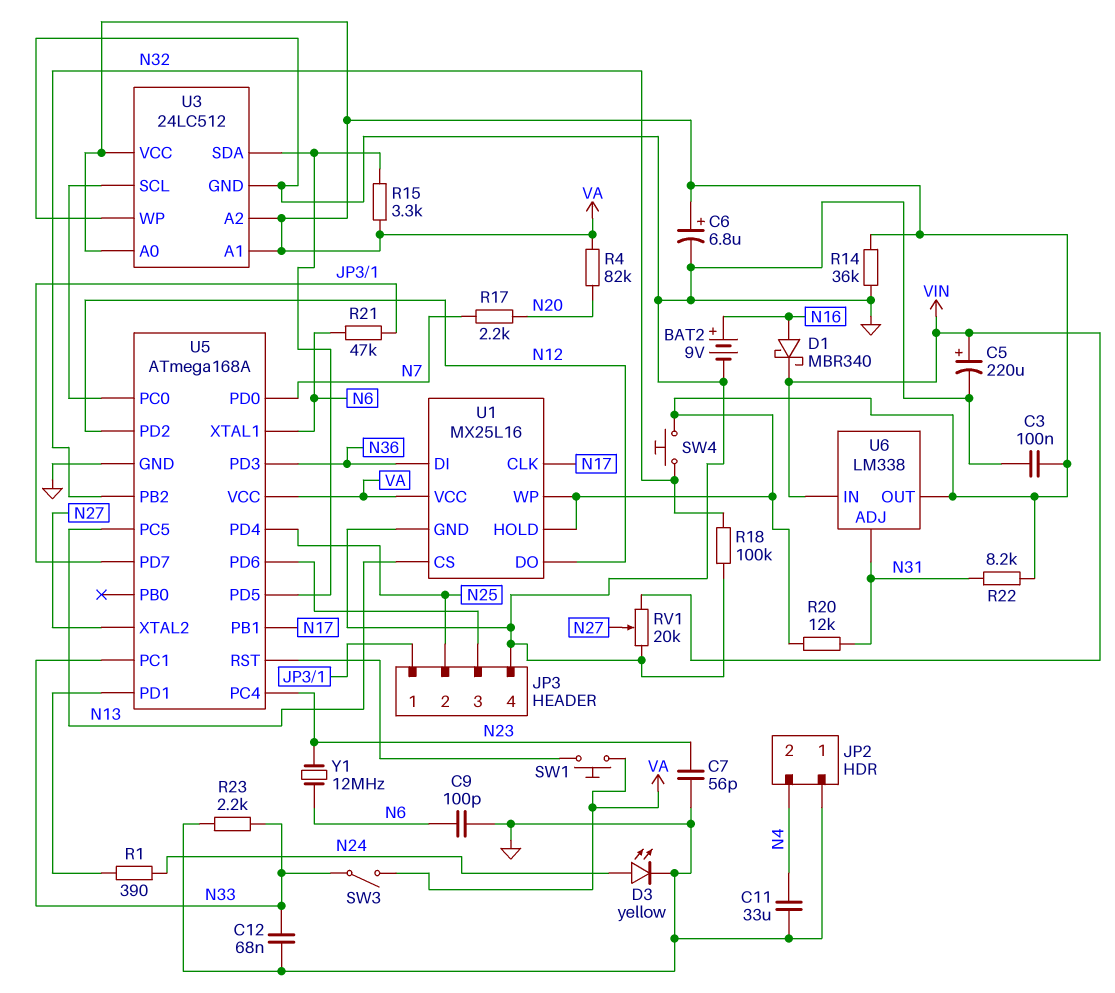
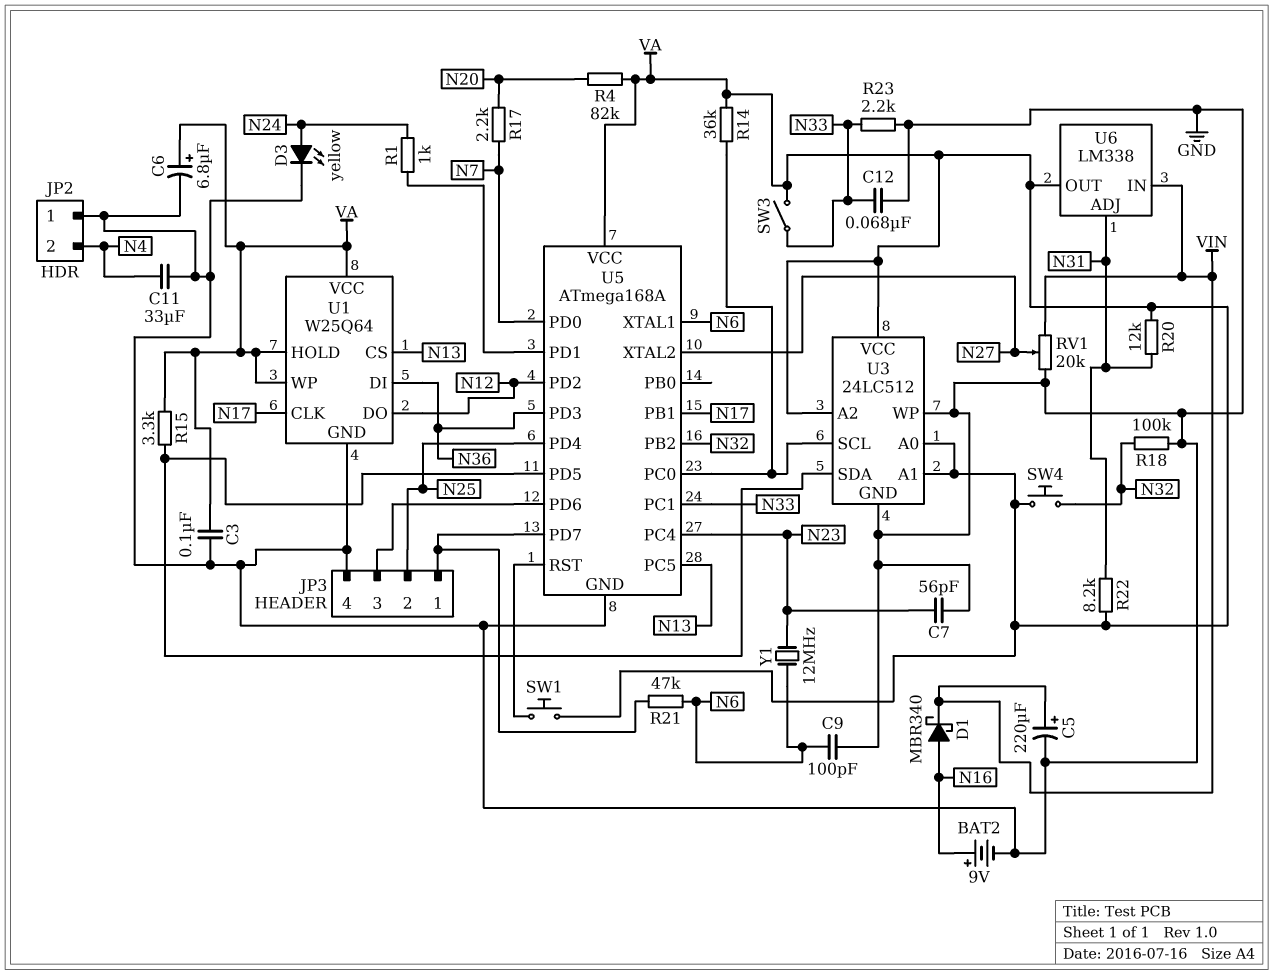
R1: 390 (N24, U5/PD1) -> 1k (N24, U5/PD1)
R14: 36k (GND, VA) -> 36k (U3/SCL, VA)
U1: MX25L16 -> W25Q64

